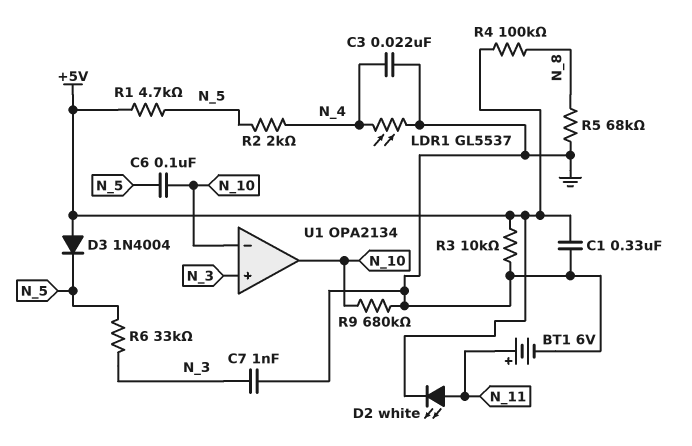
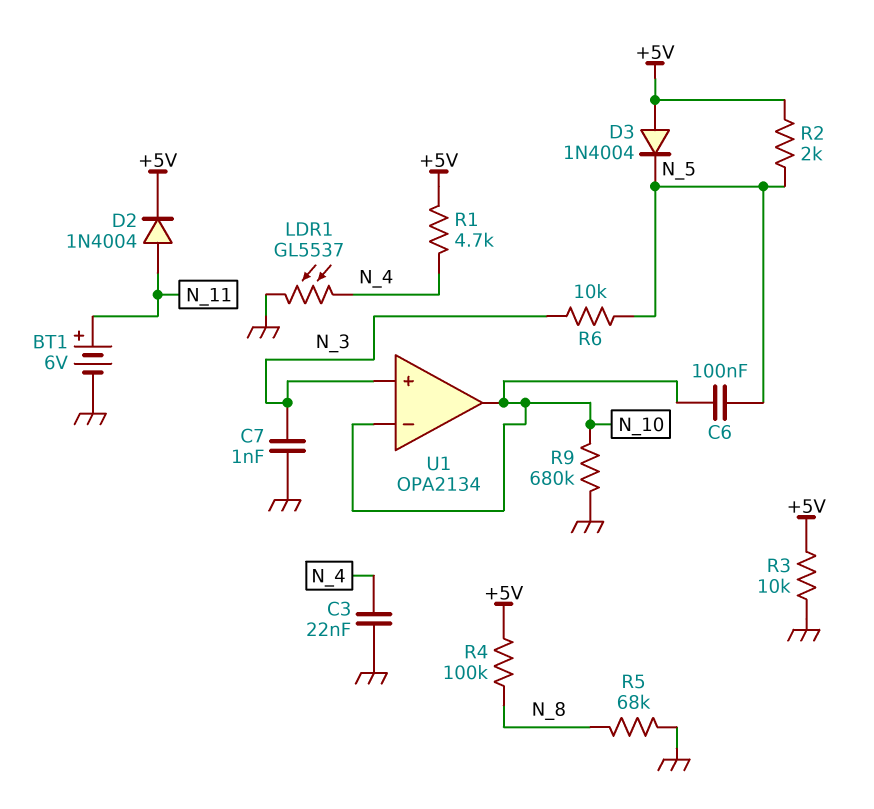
C1: 330nF (+5V, GND) -> none
D2: LED white (A N_11, K +5V) -> diode 1N4004 (A N_11, K +5V)
R1: 4.7k (+5V, N_5) -> 4.7k (+5V, N_4)
R2: 2k (N_4, N_5) -> 2k (+5V, N_5)
R6: 33k (N_3, N_5) -> 10k (N_3, N_5)

